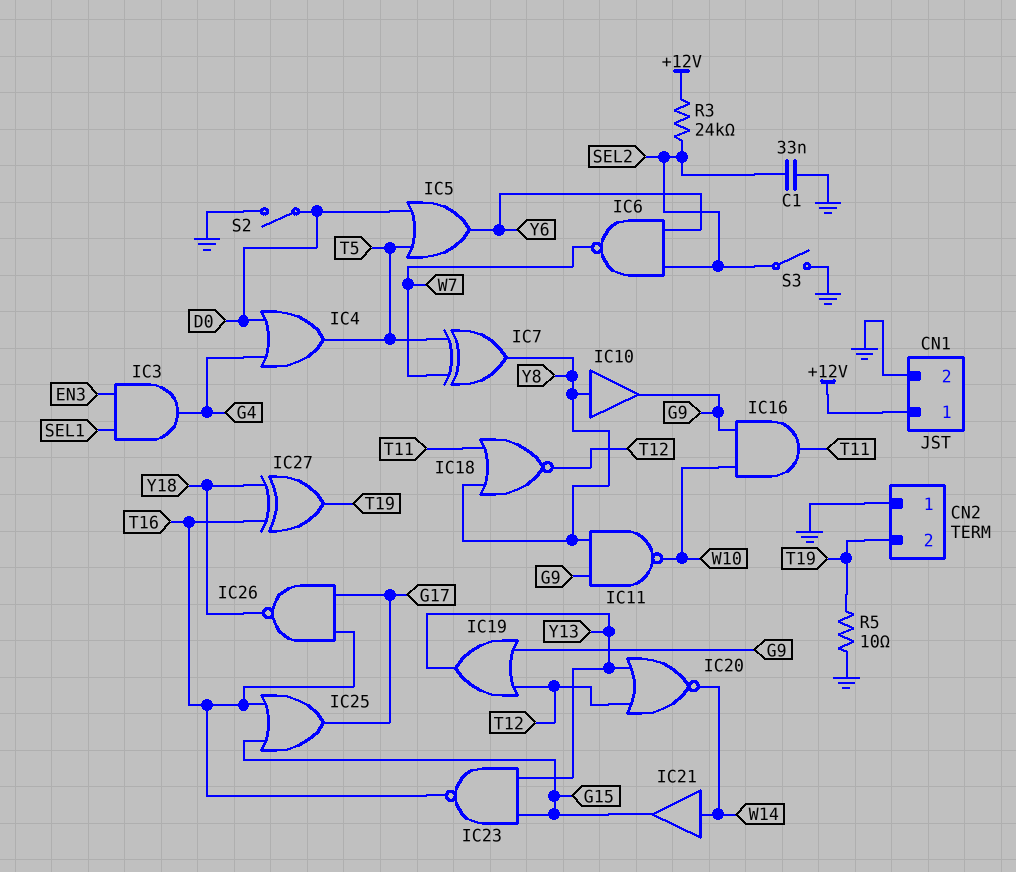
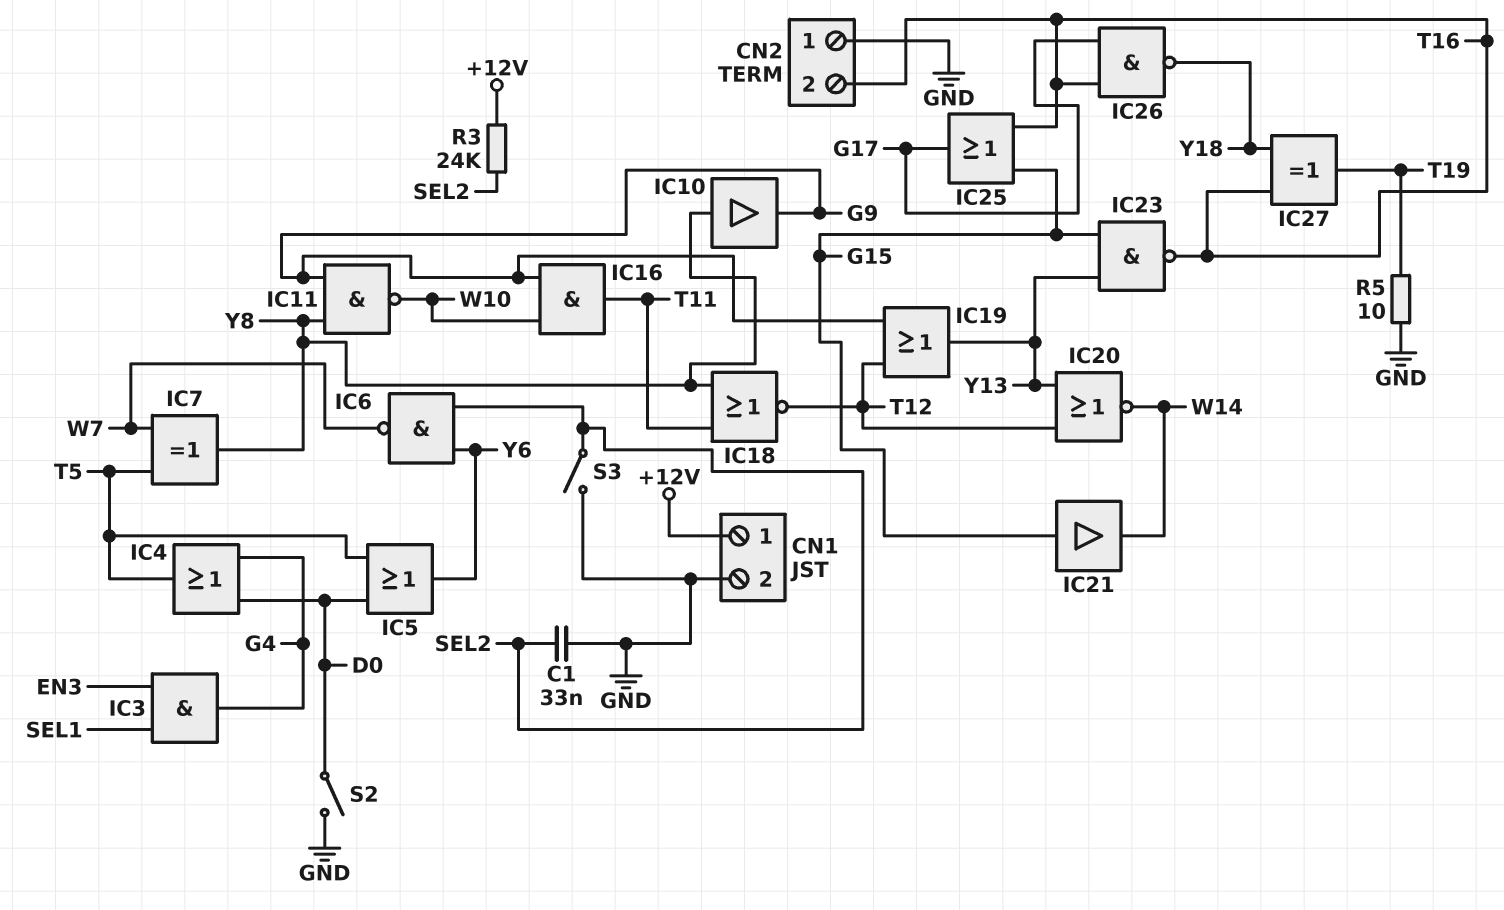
CN2 pin 2: T19 -> T16
IC21: buffer (in W14, out G15) -> buffer (in G15, out W14)

